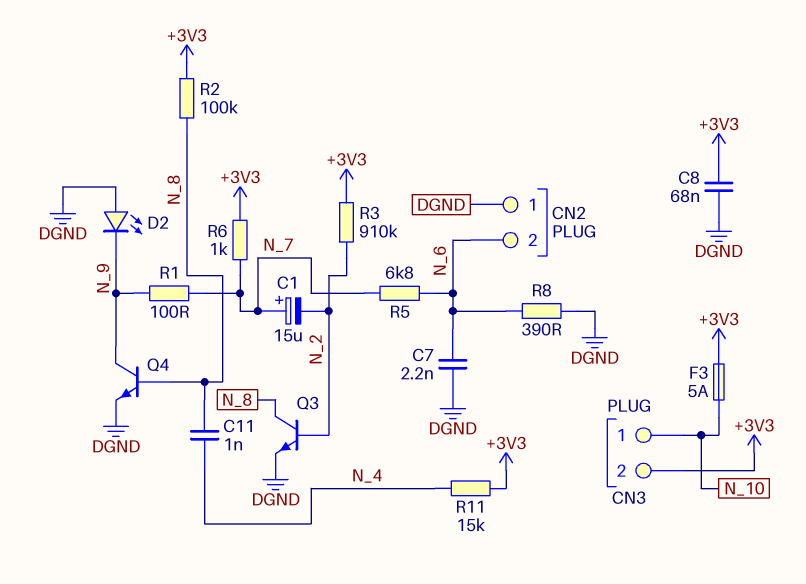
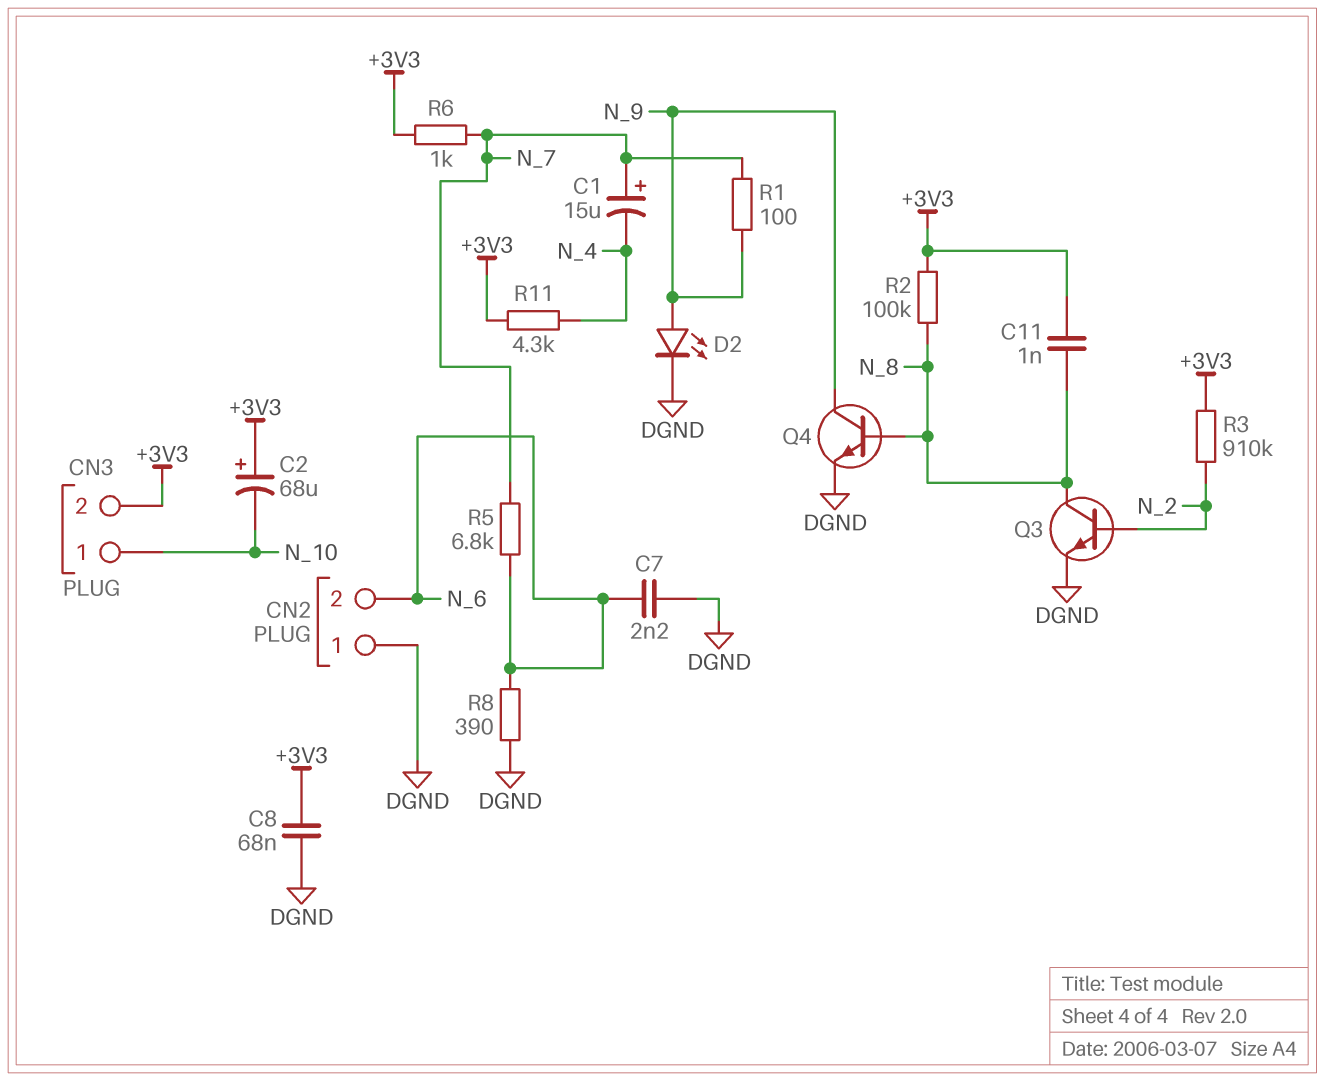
C1: 15uF (plus N_7, minus N_2) -> 15uF (plus N_7, minus N_4)
C2: none -> 68uF (plus +3V3, minus N_10)
C11: 1nF (N_4, N_8) -> 1nF (+3V3, N_8)
D2: LED (A DGND, K N_9) -> LED (A N_9, K DGND)
F3: 5A (+3V3, N_10) -> none
R11: 15k (+3V3, N_4) -> 4.3k (+3V3, N_4)

